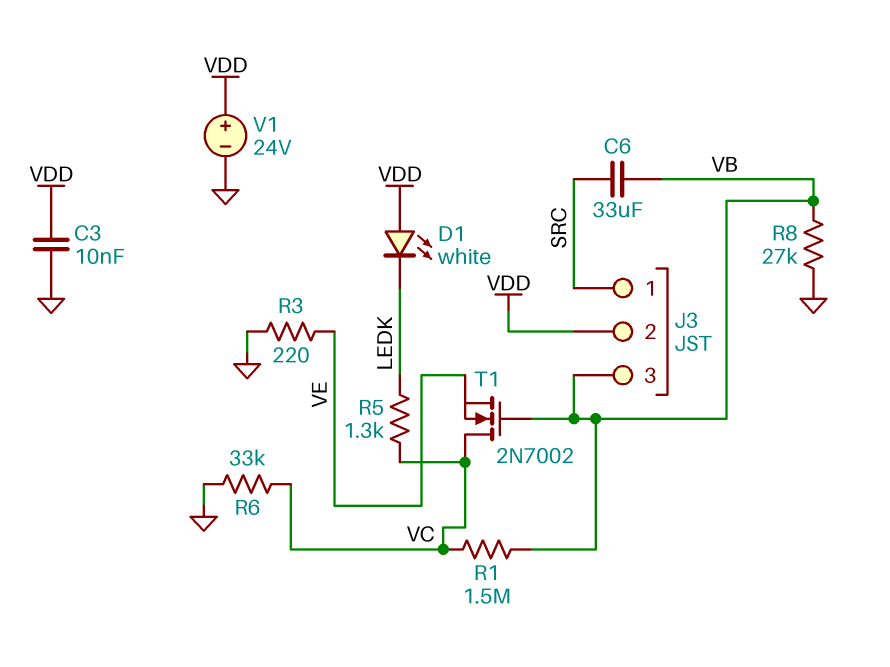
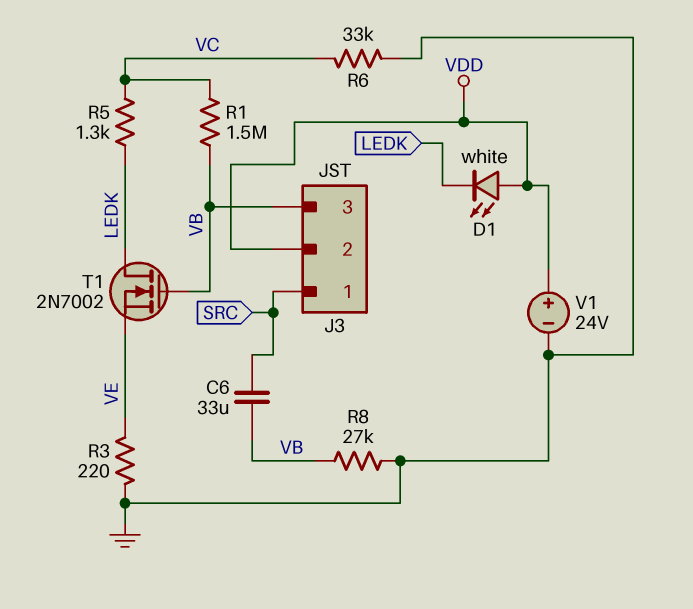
C3: 10nF (GND, VDD) -> none
T1: NMOS 2N7002 (G VB, D VC, S VE) -> NMOS 2N7002 (G VB, D LEDK, S VE)

